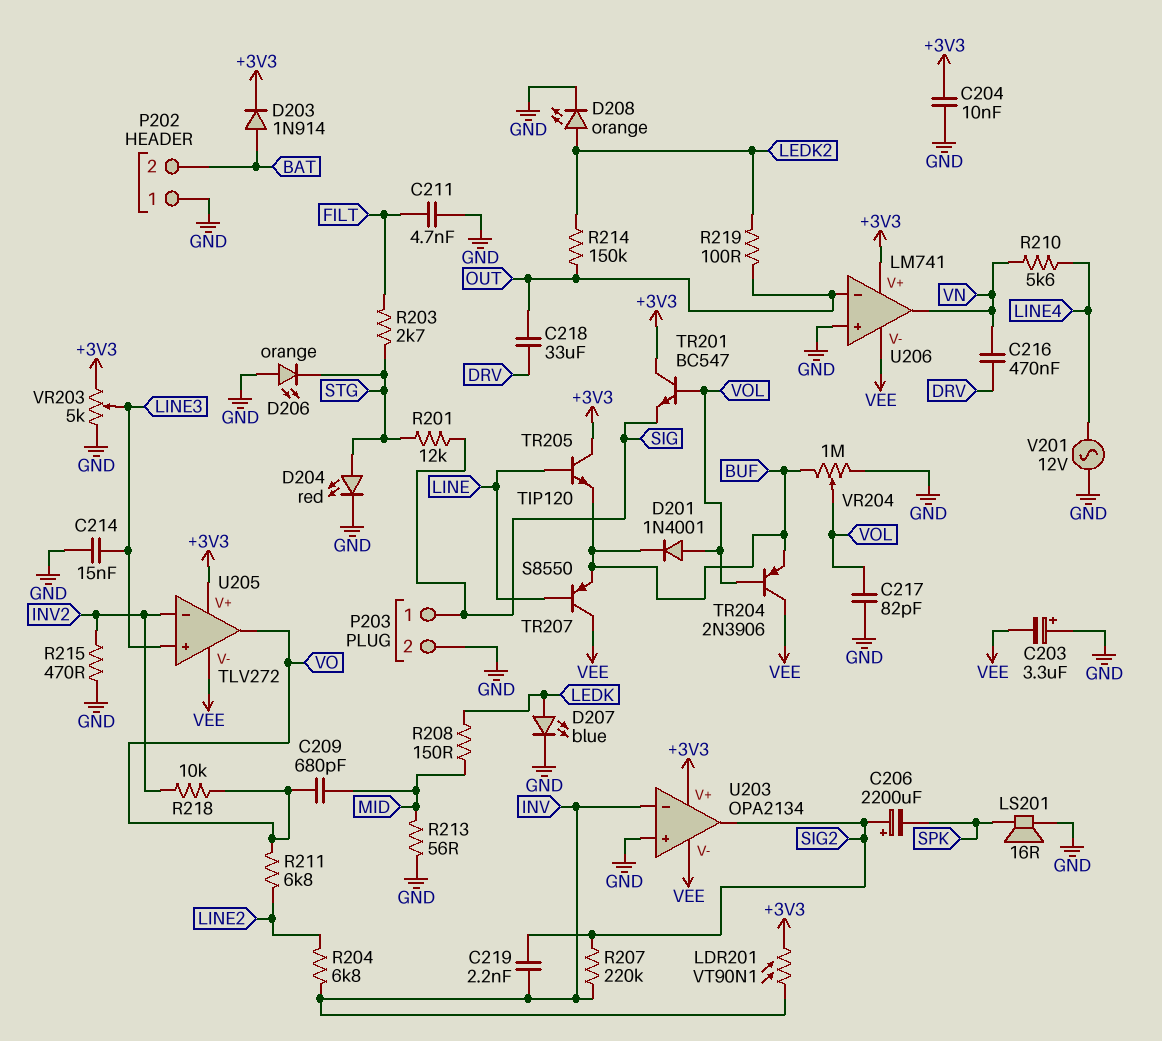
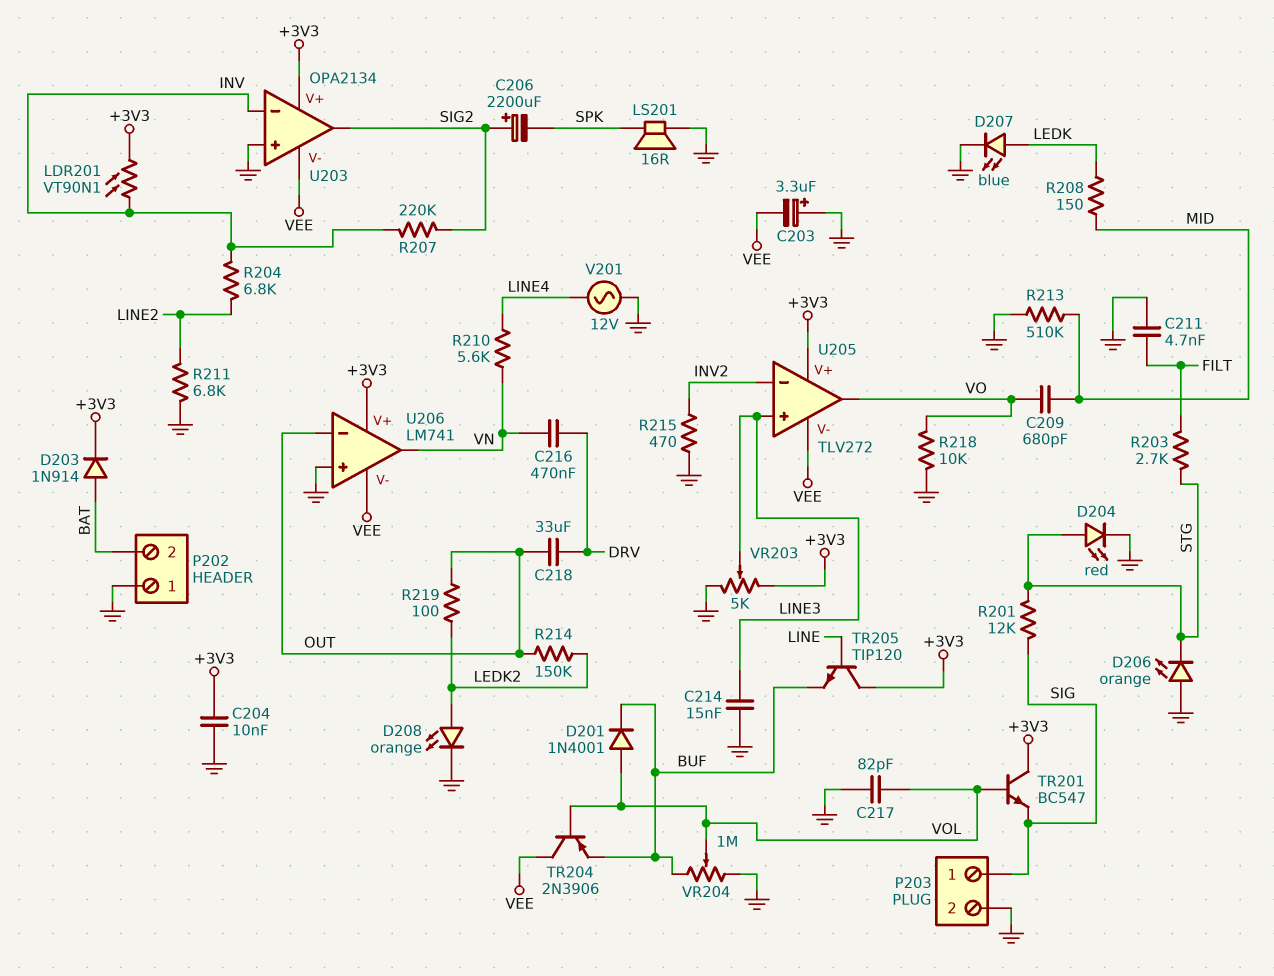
C219: 2.2nF (INV, SIG2) -> none
R211: 6.8k (LINE2, VO) -> 6.8k (GND, LINE2)
R213: 56 (GND, MID) -> 510k (GND, MID)
R218: 10k (INV2, VO) -> 10k (GND, VO)
TR207: PNP S8550 (B LINE, C VEE, E BUF) -> none

